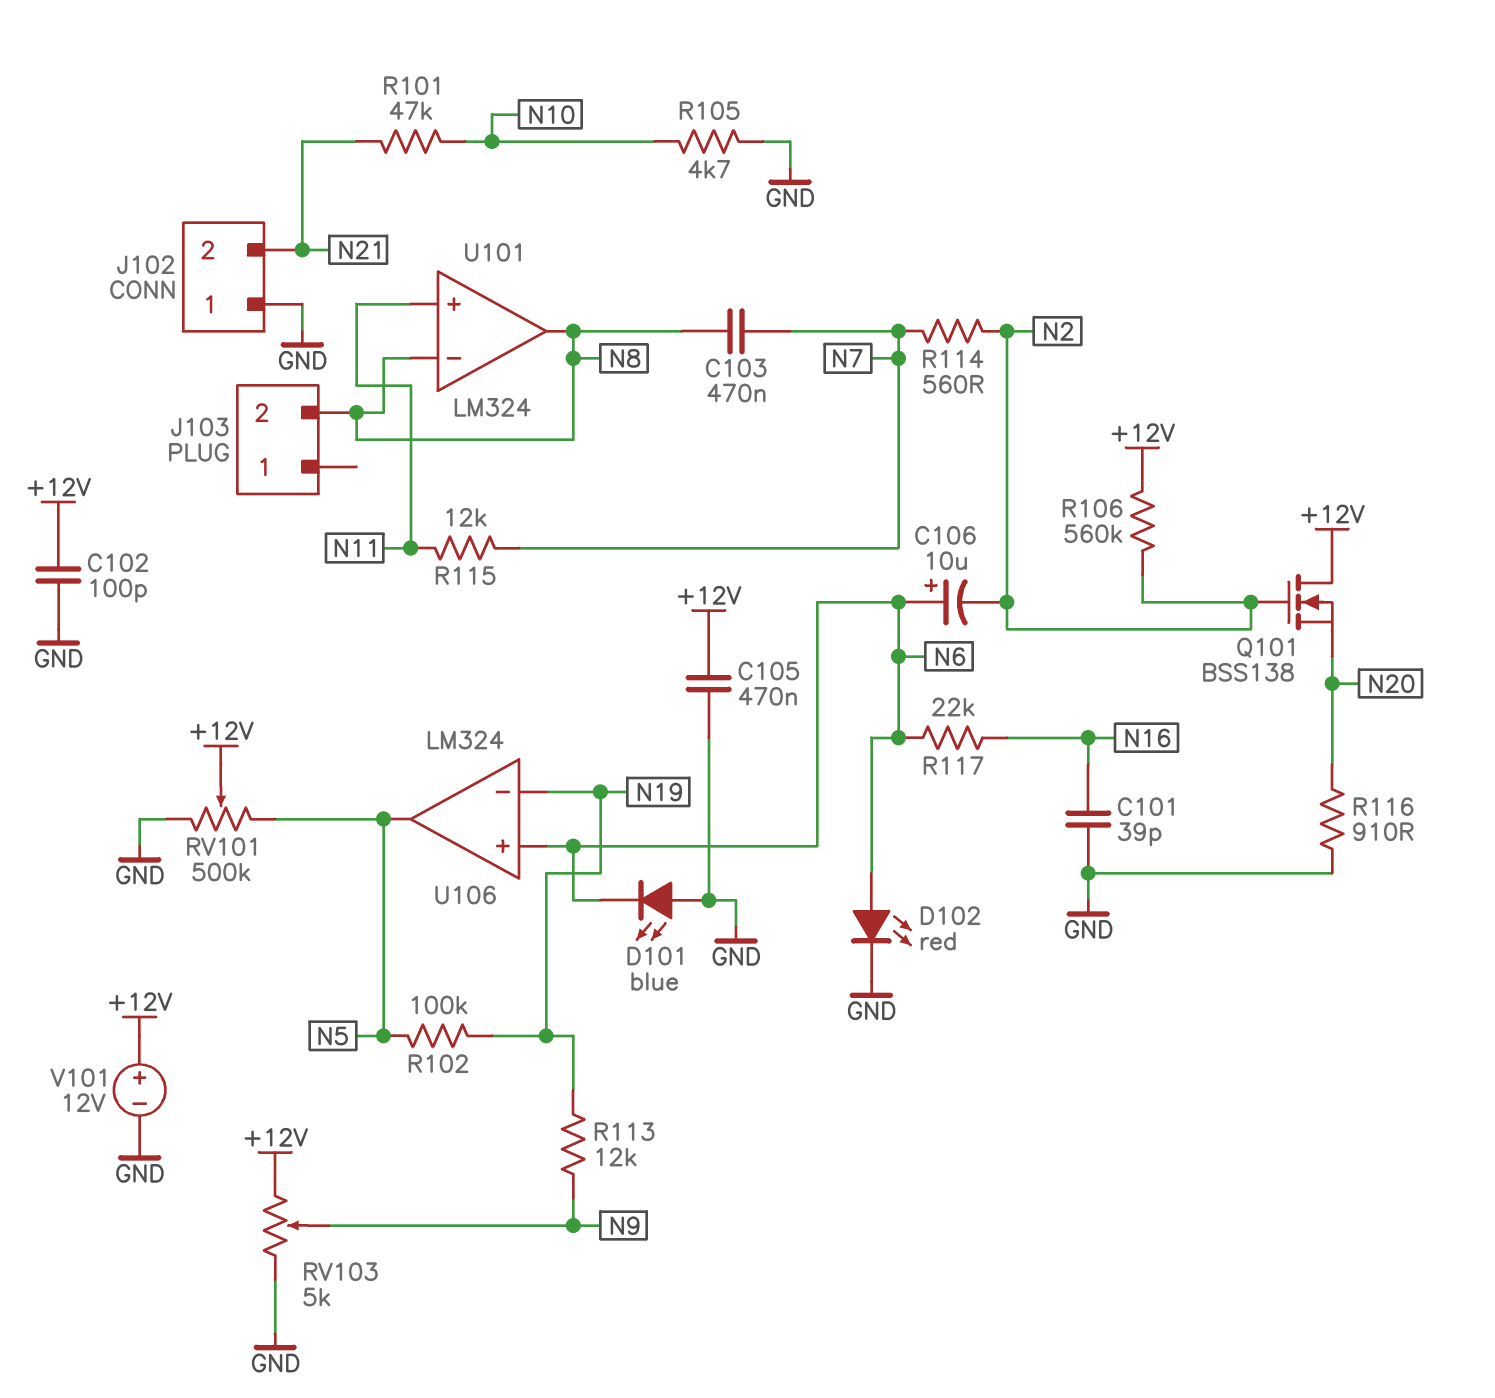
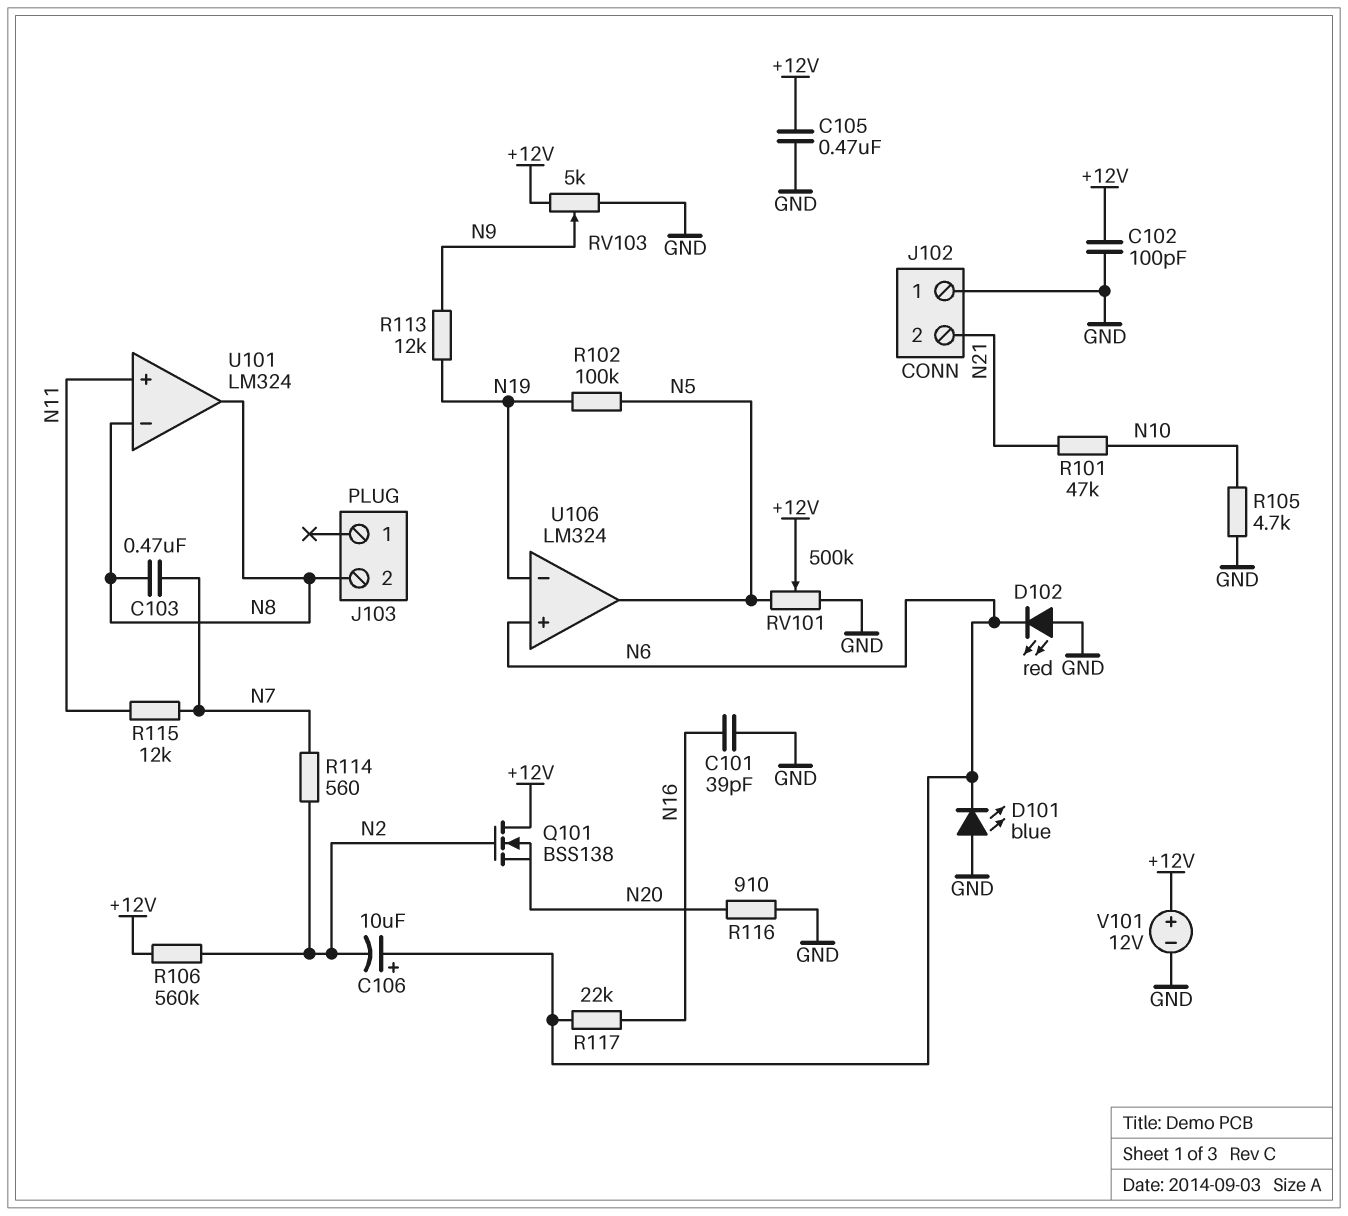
D102: LED red (A N6, K GND) -> LED red (A GND, K N6)

